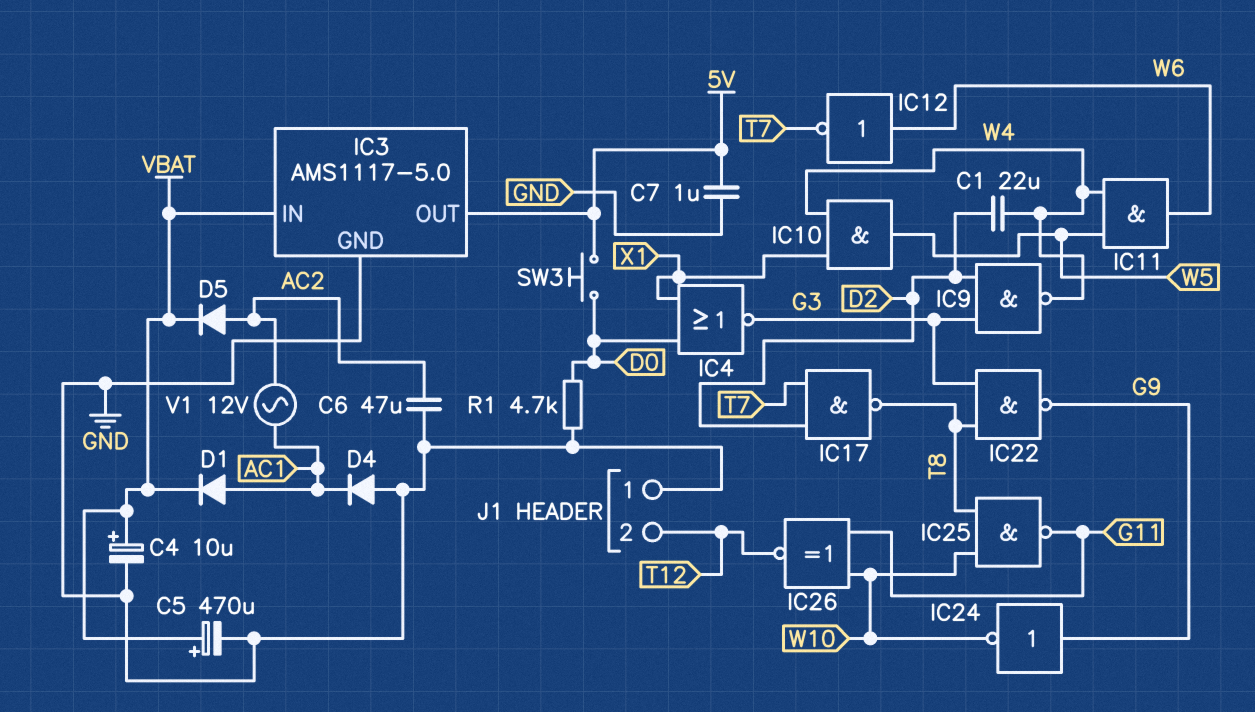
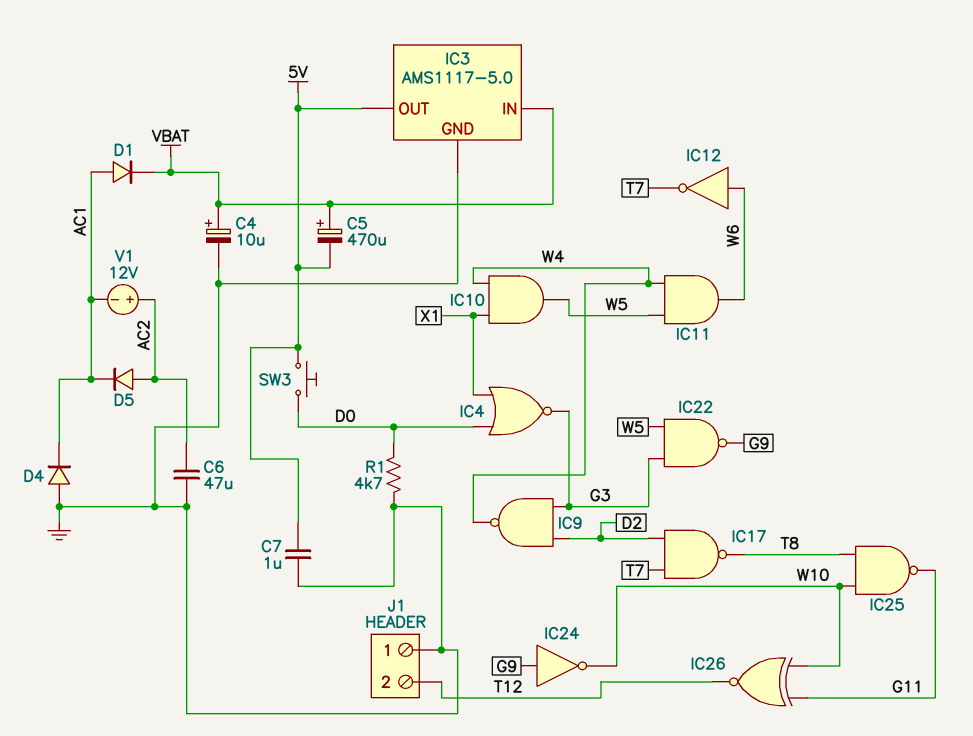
C1: 22uF (D2, W4) -> none
C5: 470uF (plus VBAT, minus GND) -> 470uF (plus VBAT, minus 5V)
D5: diode (A AC2, K VBAT) -> diode (A AC2, K AC1)
IC22: NAND (in G3, in T8, out G9) -> NAND (in G3, in W5, out G9)
V1: AC 12V (AC1, AC2) -> 12V (plus AC2, minus AC1)

